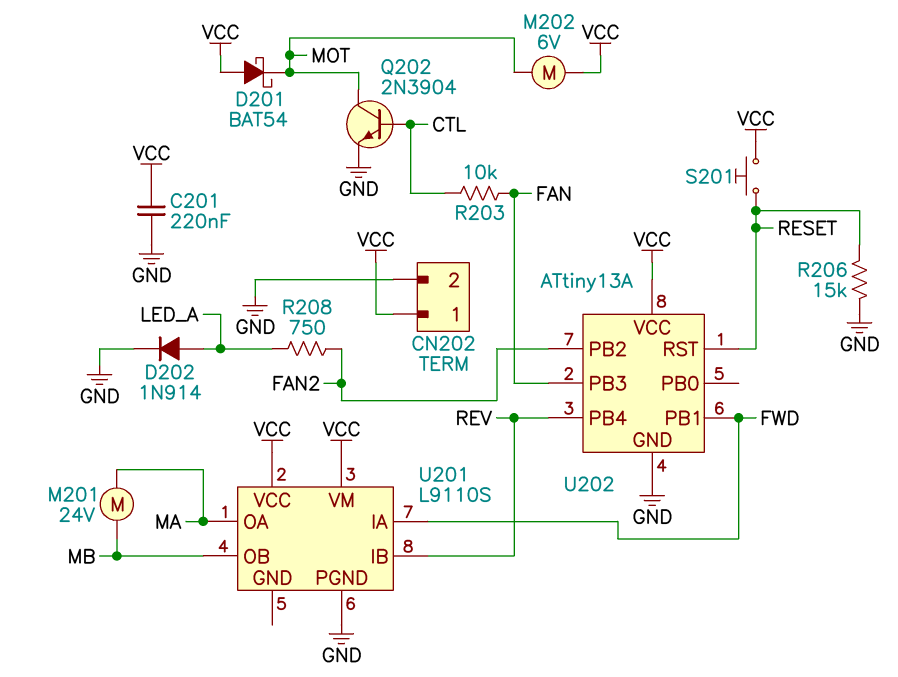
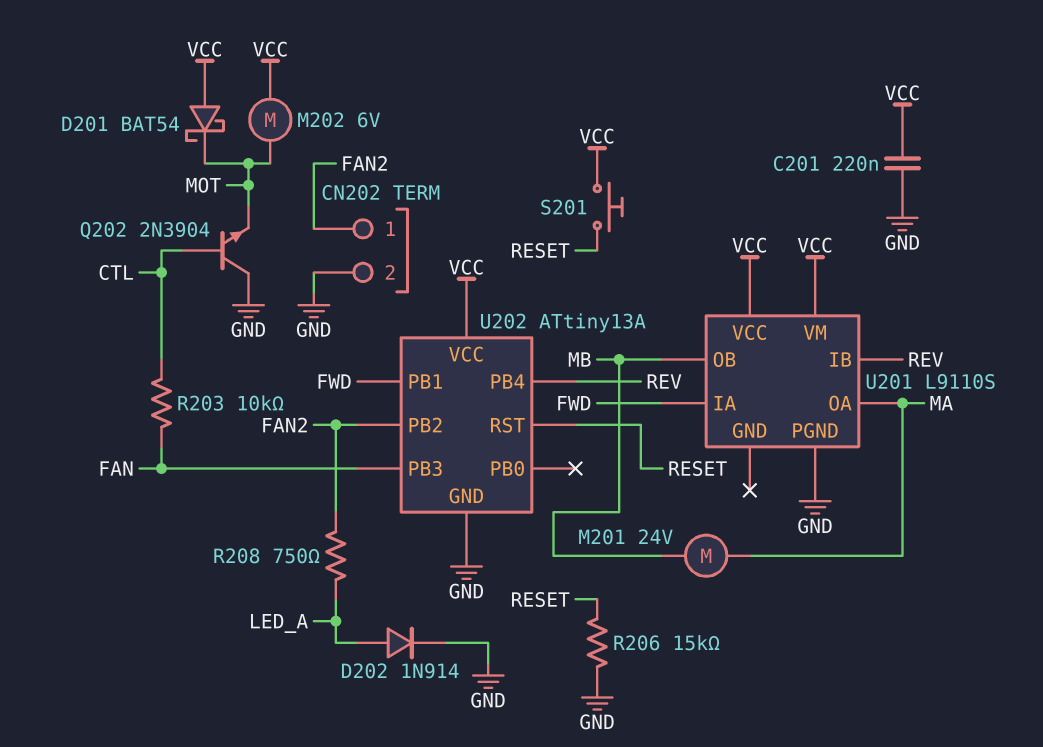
CN202 pin 1: VCC -> FAN2
Q202: NPN 2N3904 (B CTL, C MOT, E GND) -> NPN 2N3904 (B CTL, C GND, E MOT)

